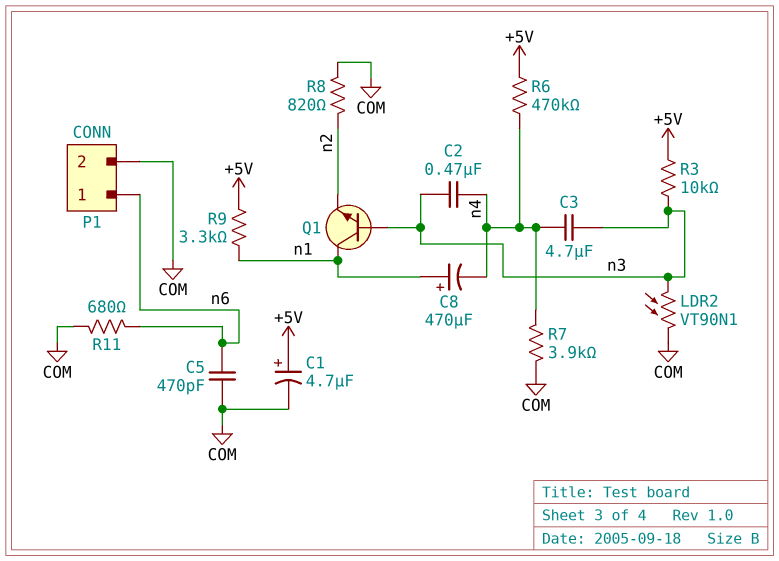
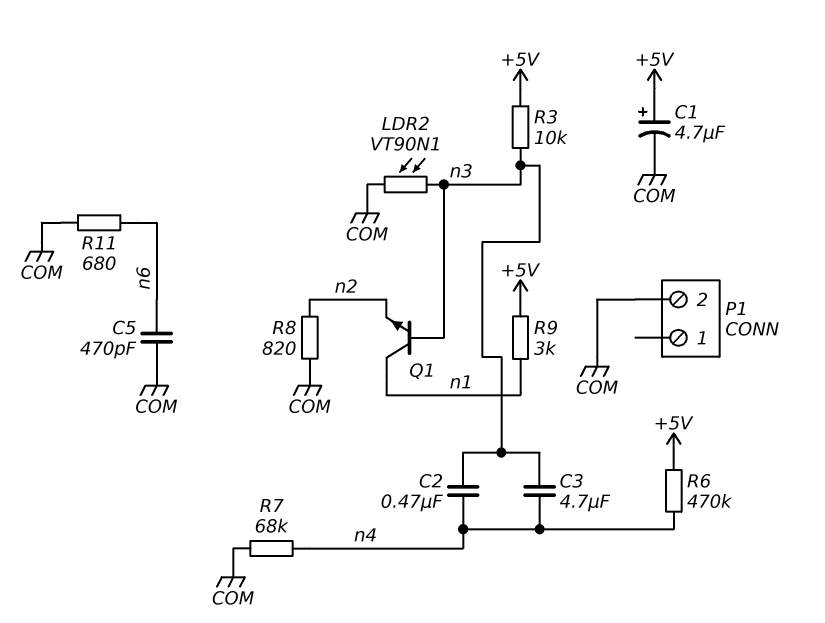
C8: 470uF (plus n1, minus n4) -> none
P1 pin 1: n6 -> none
R7: 3.9k (COM, n4) -> 68k (COM, n4)
R9: 3.3k (+5V, n1) -> 3k (+5V, n1)

